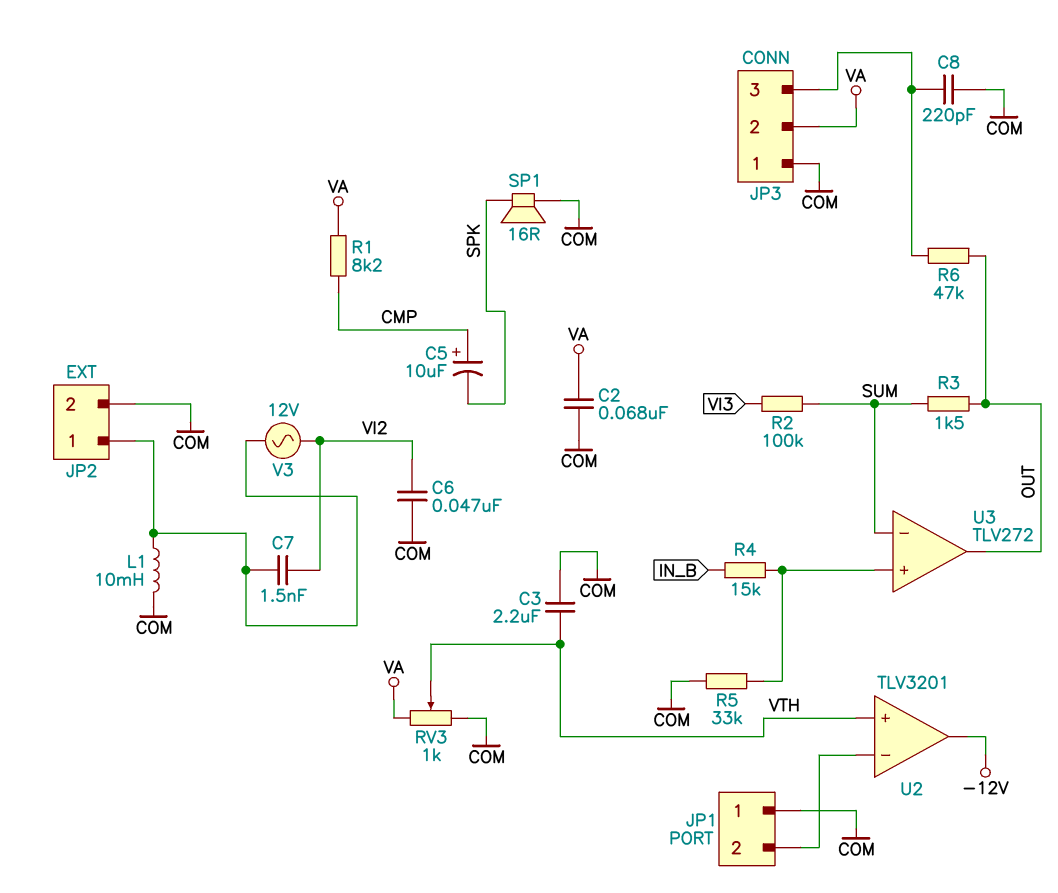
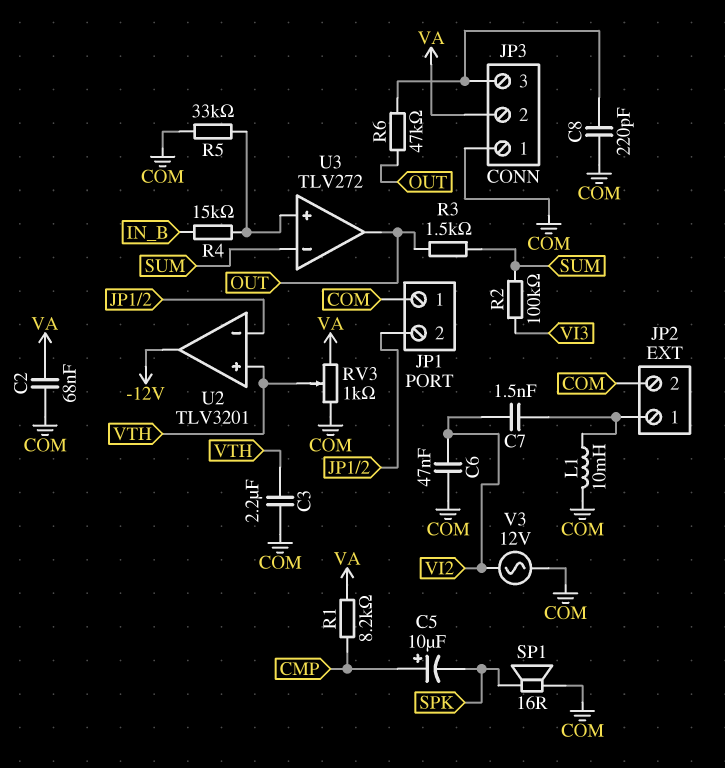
V3: AC 12V (JP2/1, VI2) -> AC 12V (COM, VI2)

